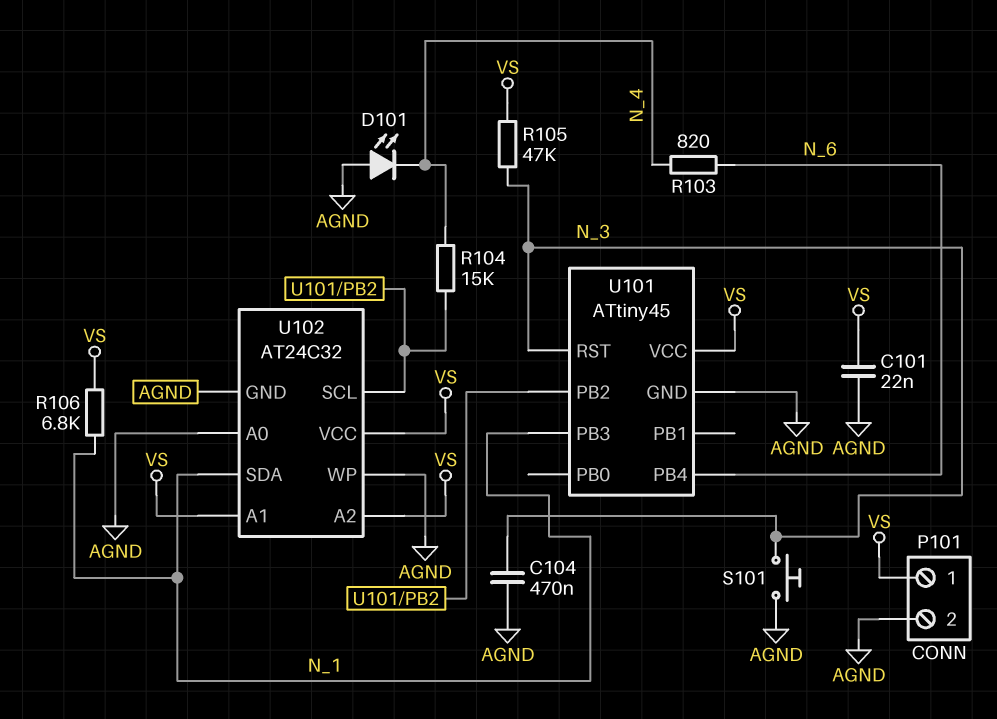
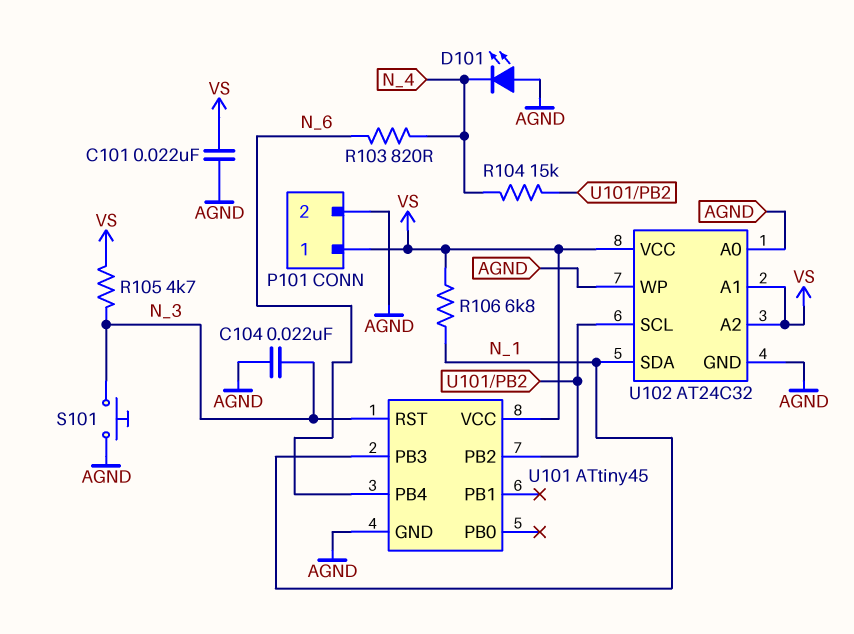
C104: 470nF (AGND, N_3) -> 22nF (AGND, N_3)
R105: 47k (N_3, VS) -> 4.7k (N_3, VS)

